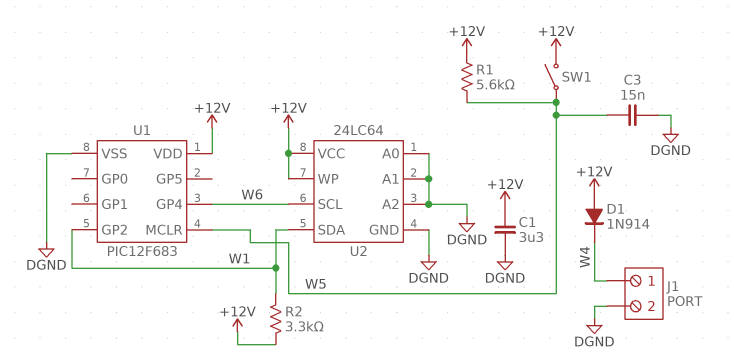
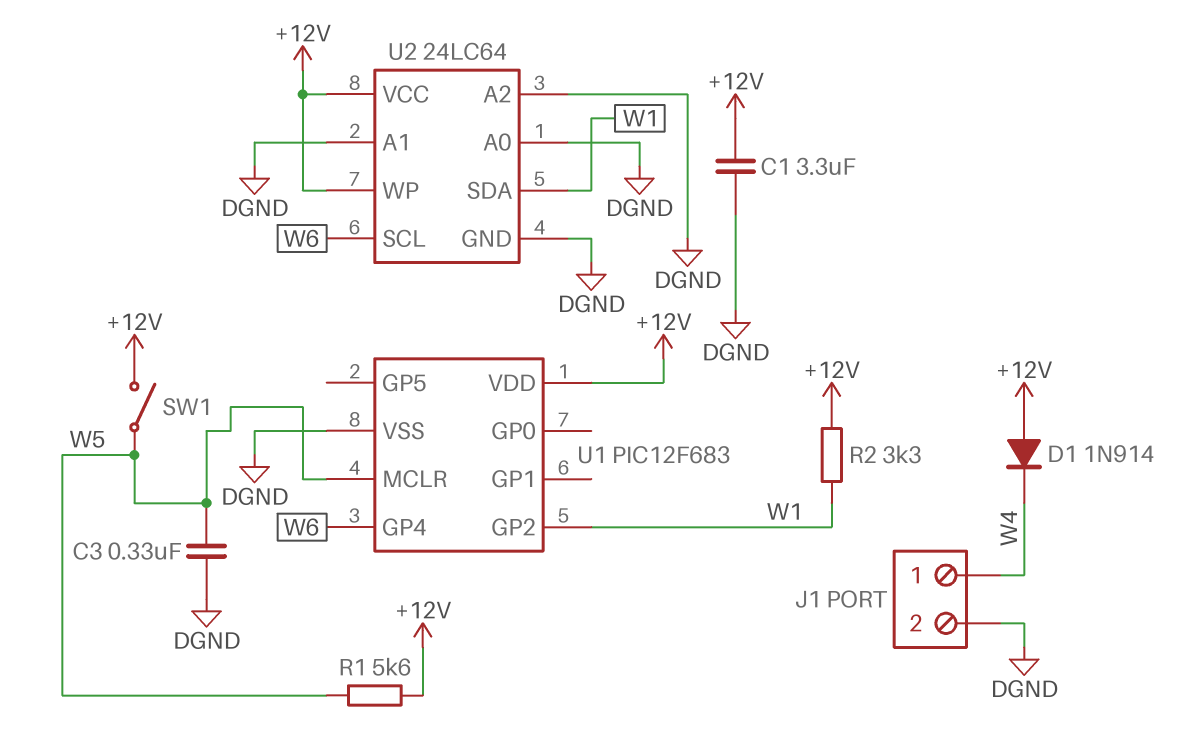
C3: 15nF (DGND, W5) -> 330nF (DGND, W5)

